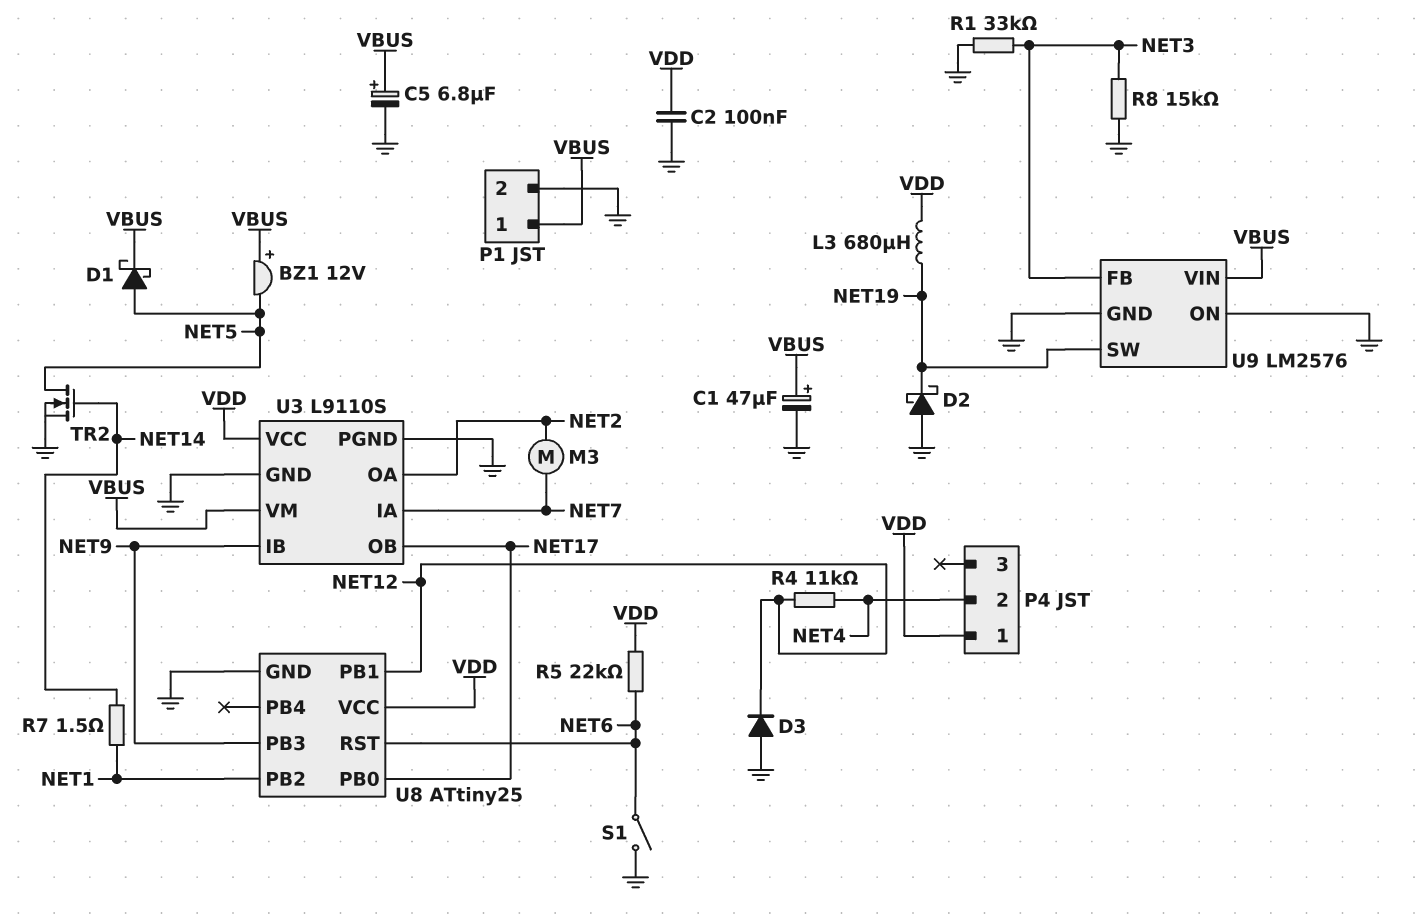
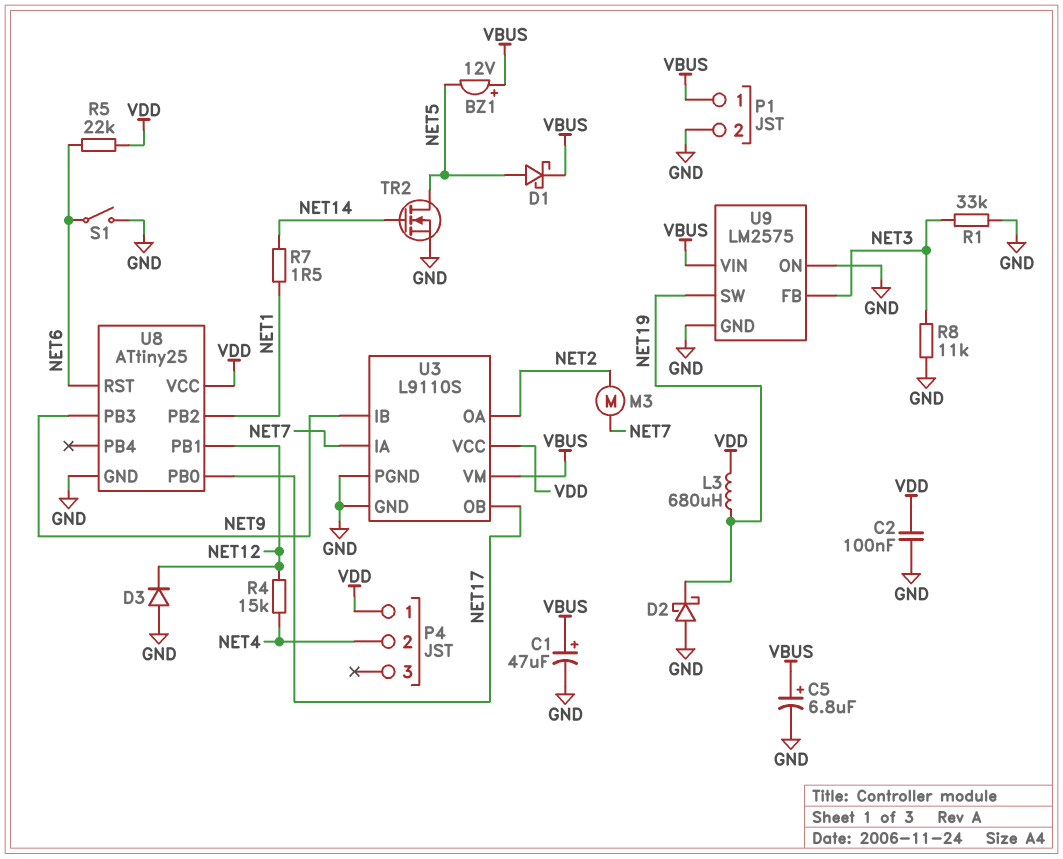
R4: 11k (NET4, NET12) -> 15k (NET4, NET12)
R8: 15k (GND, NET3) -> 11k (GND, NET3)
U9: LM2576 -> LM2575

